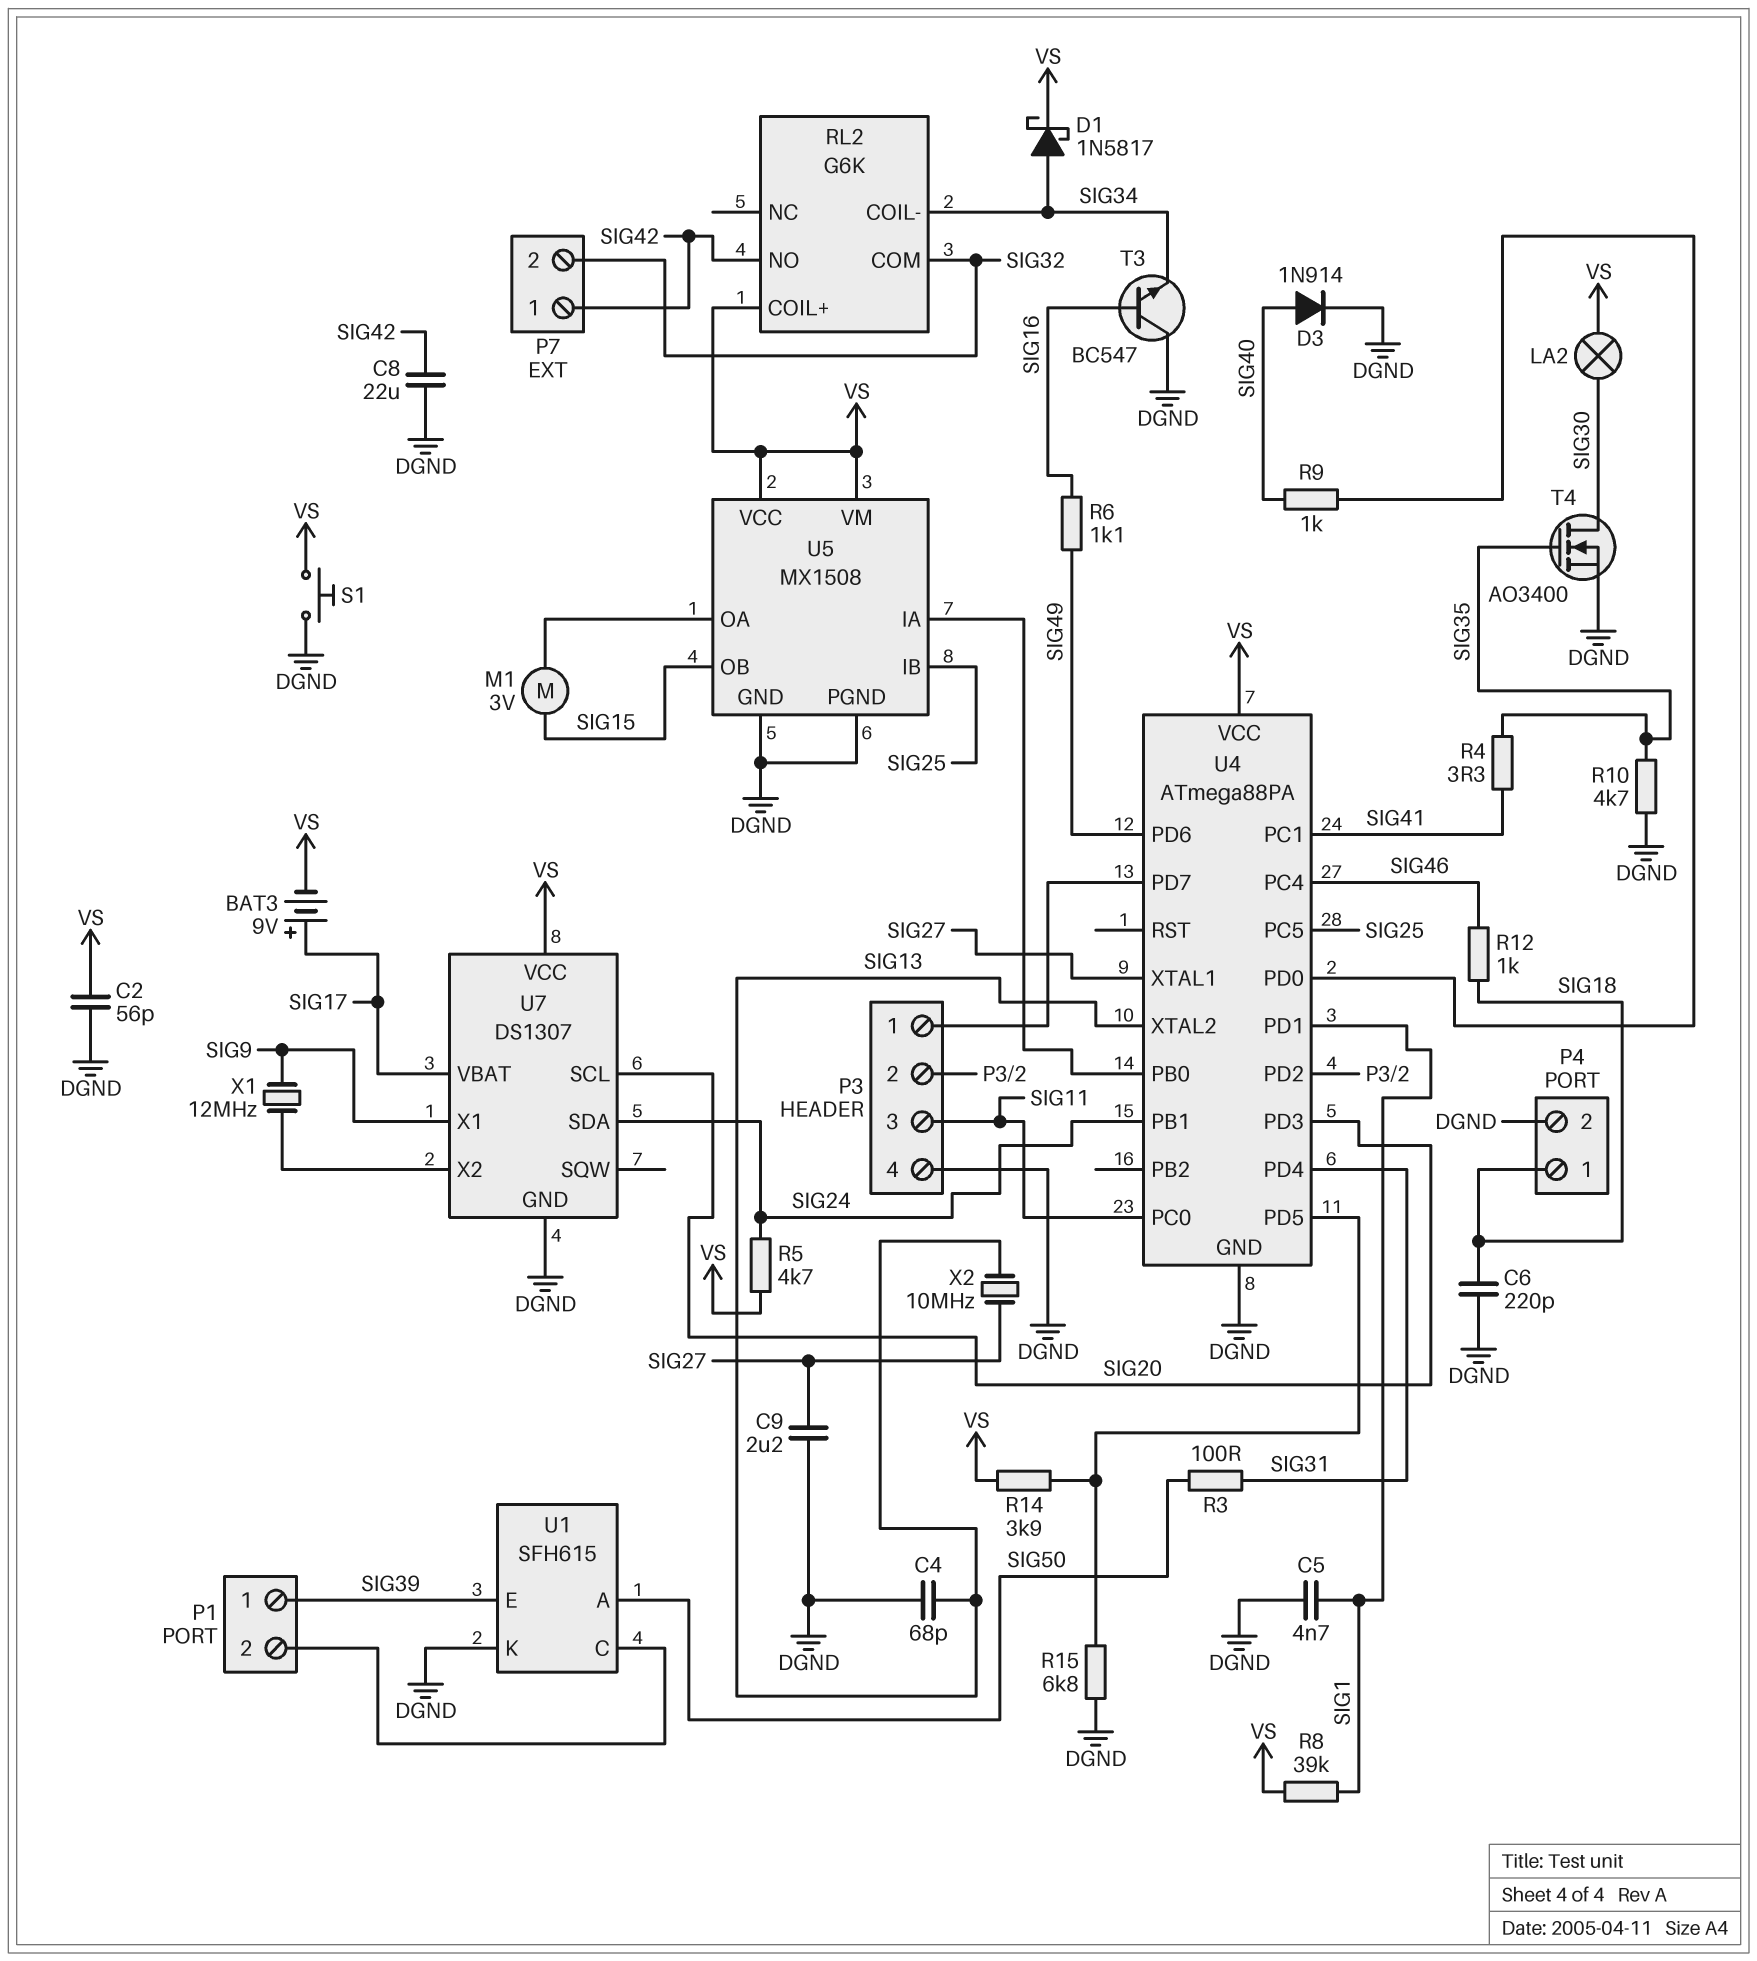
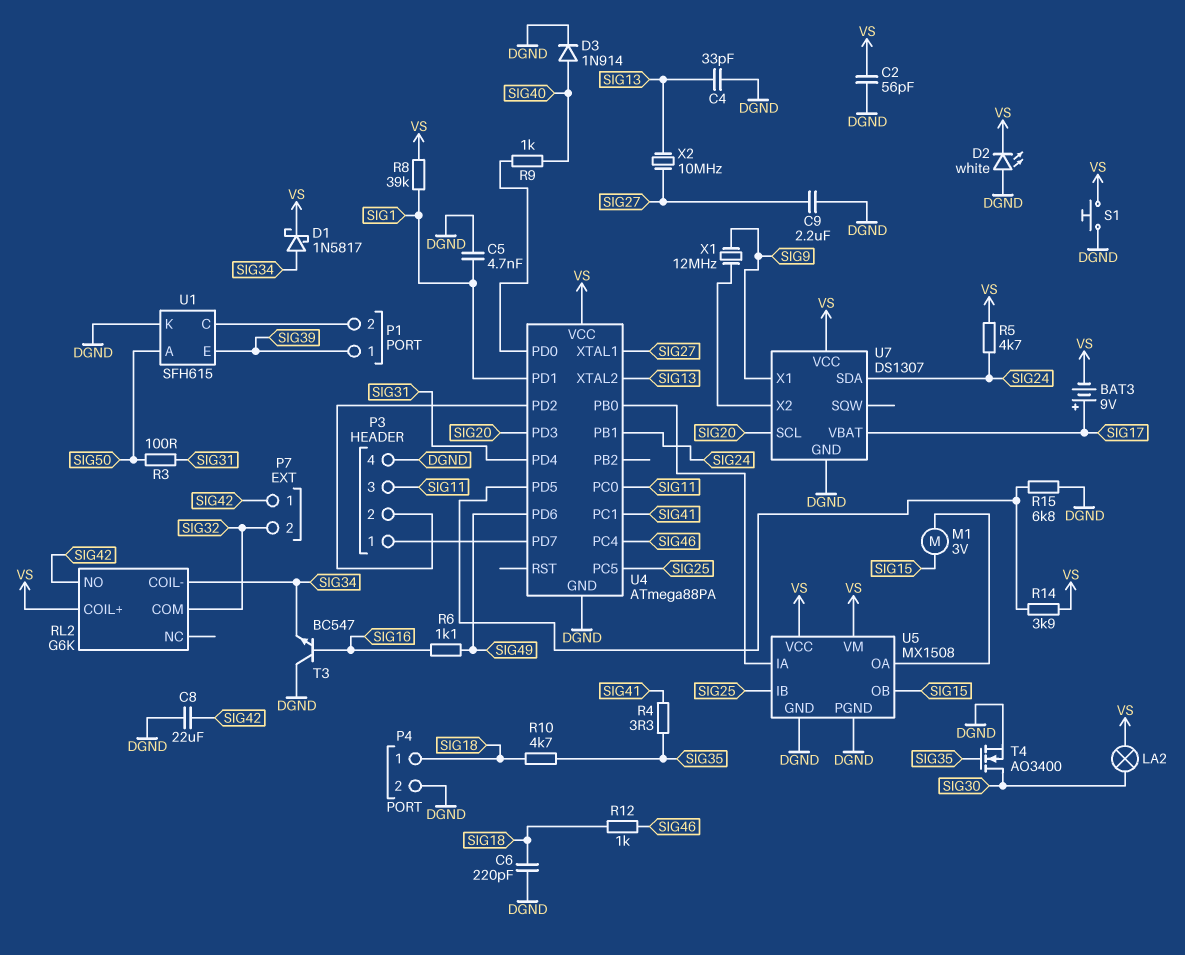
C4: 68pF (DGND, SIG13) -> 33pF (DGND, SIG13)
D2: none -> LED white (A DGND, K VS)
R10: 4.7k (DGND, SIG35) -> 4.7k (SIG18, SIG35)

